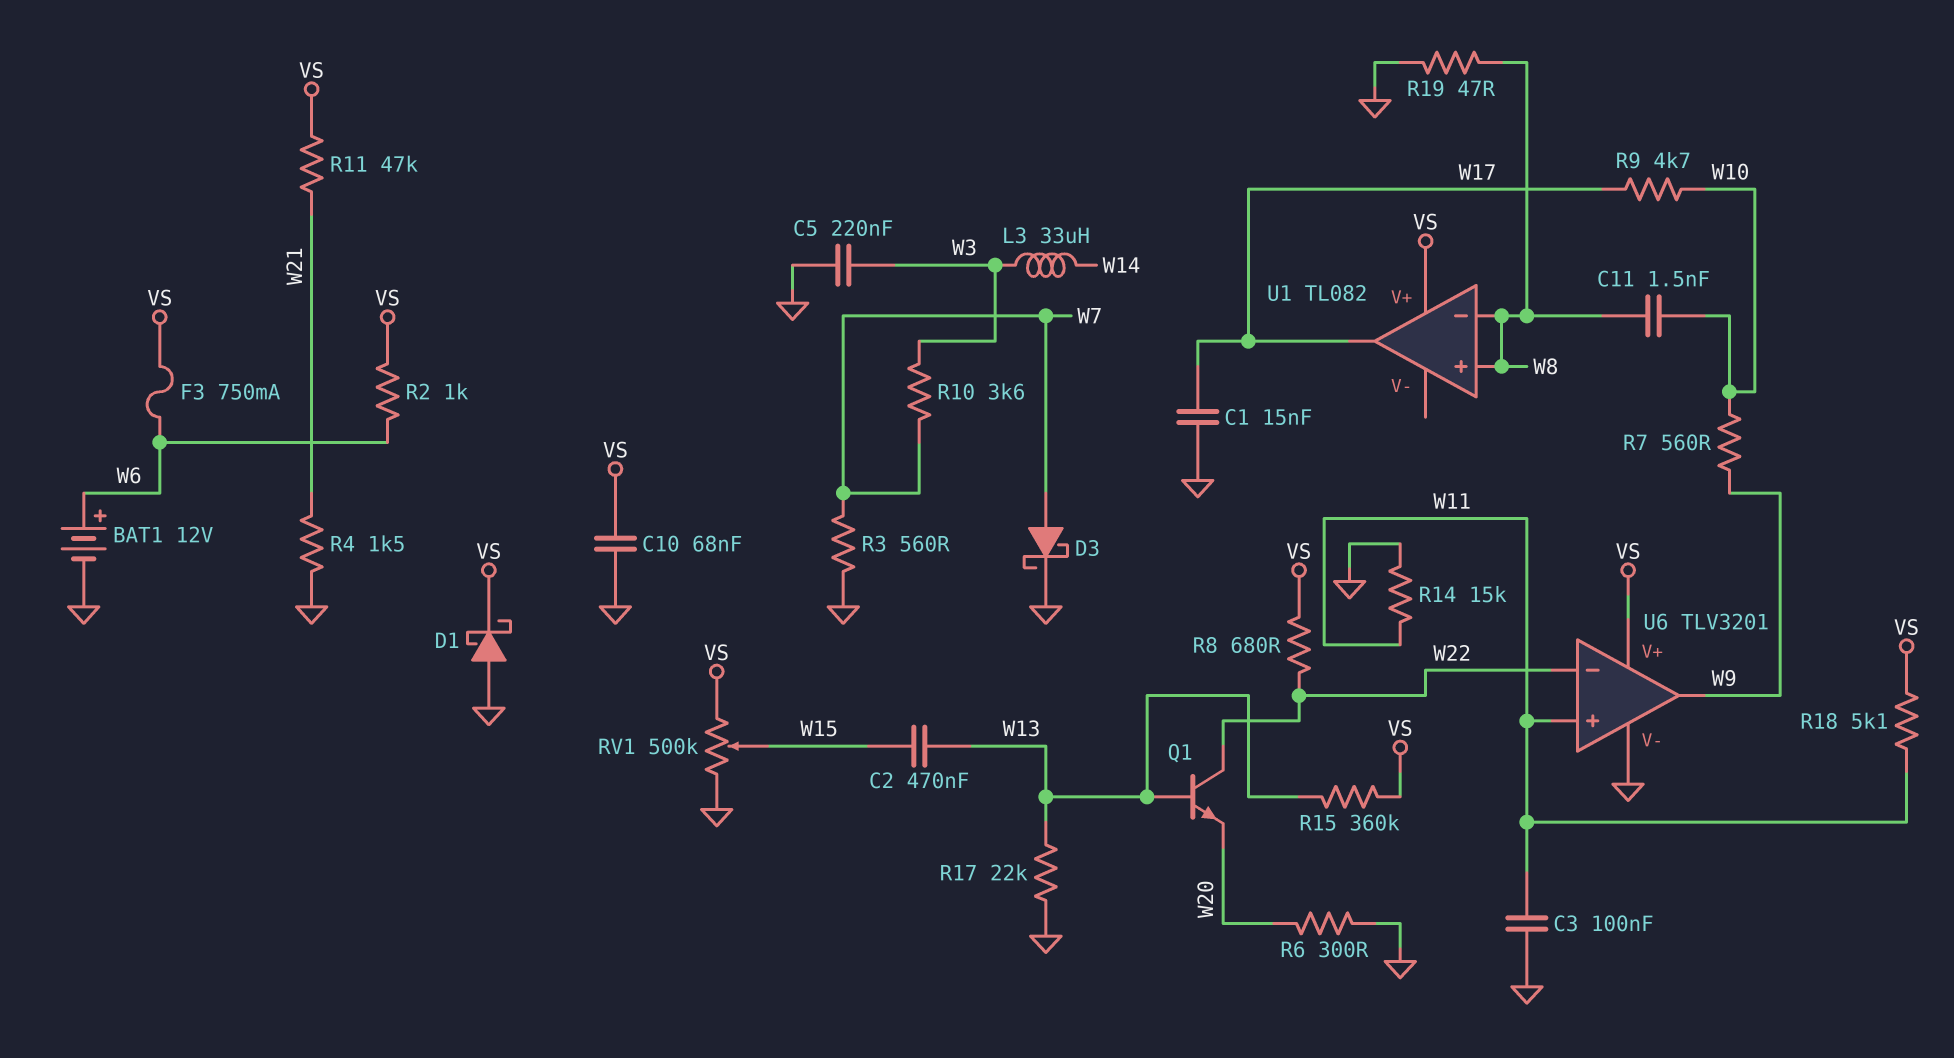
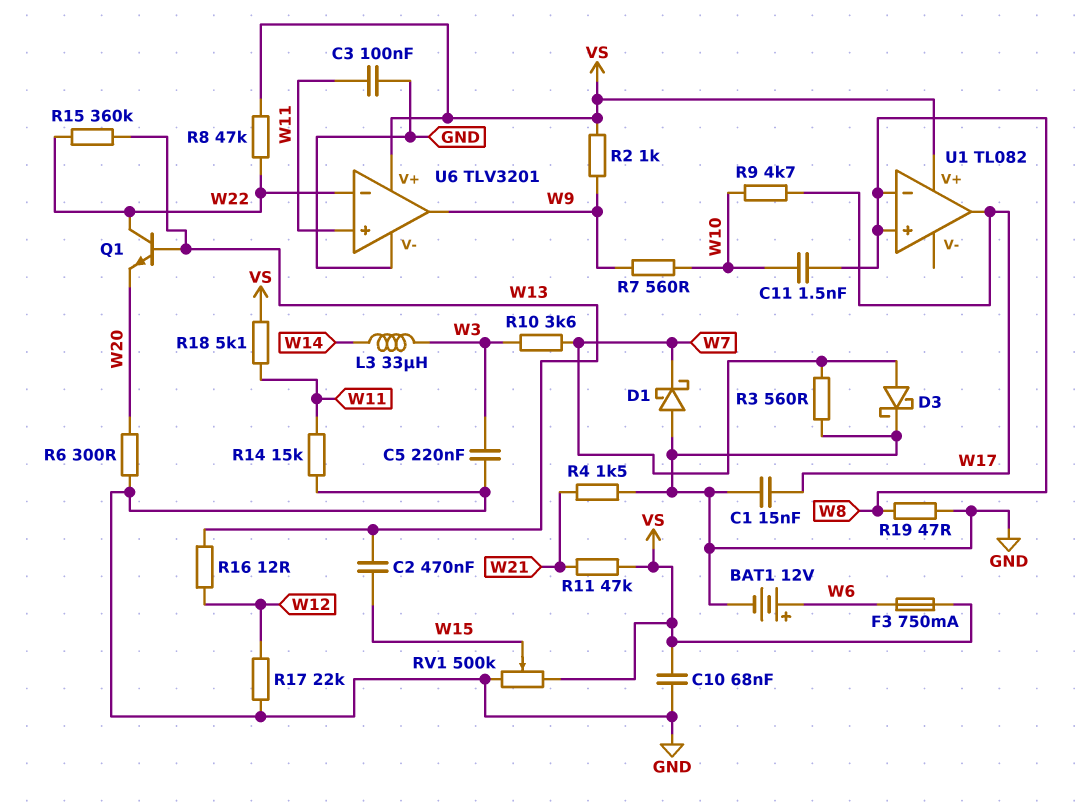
D1: schottky (A GND, K VS) -> schottky (A GND, K W7)
R2: 1k (VS, W6) -> 1k (VS, W9)
R8: 680 (VS, W22) -> 47k (VS, W22)
R15: 360k (VS, W13) -> 360k (W13, W22)
R16: none -> 12 (W12, W13)
R17: 22k (GND, W13) -> 22k (GND, W12)

